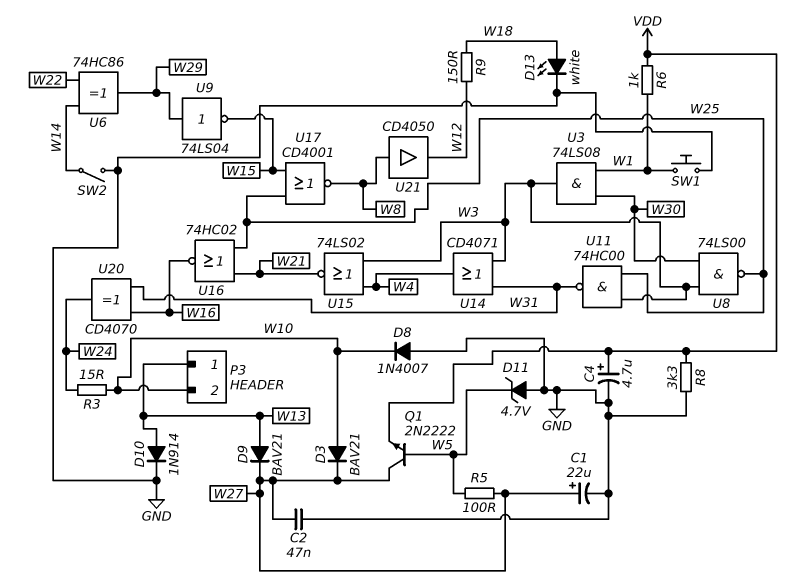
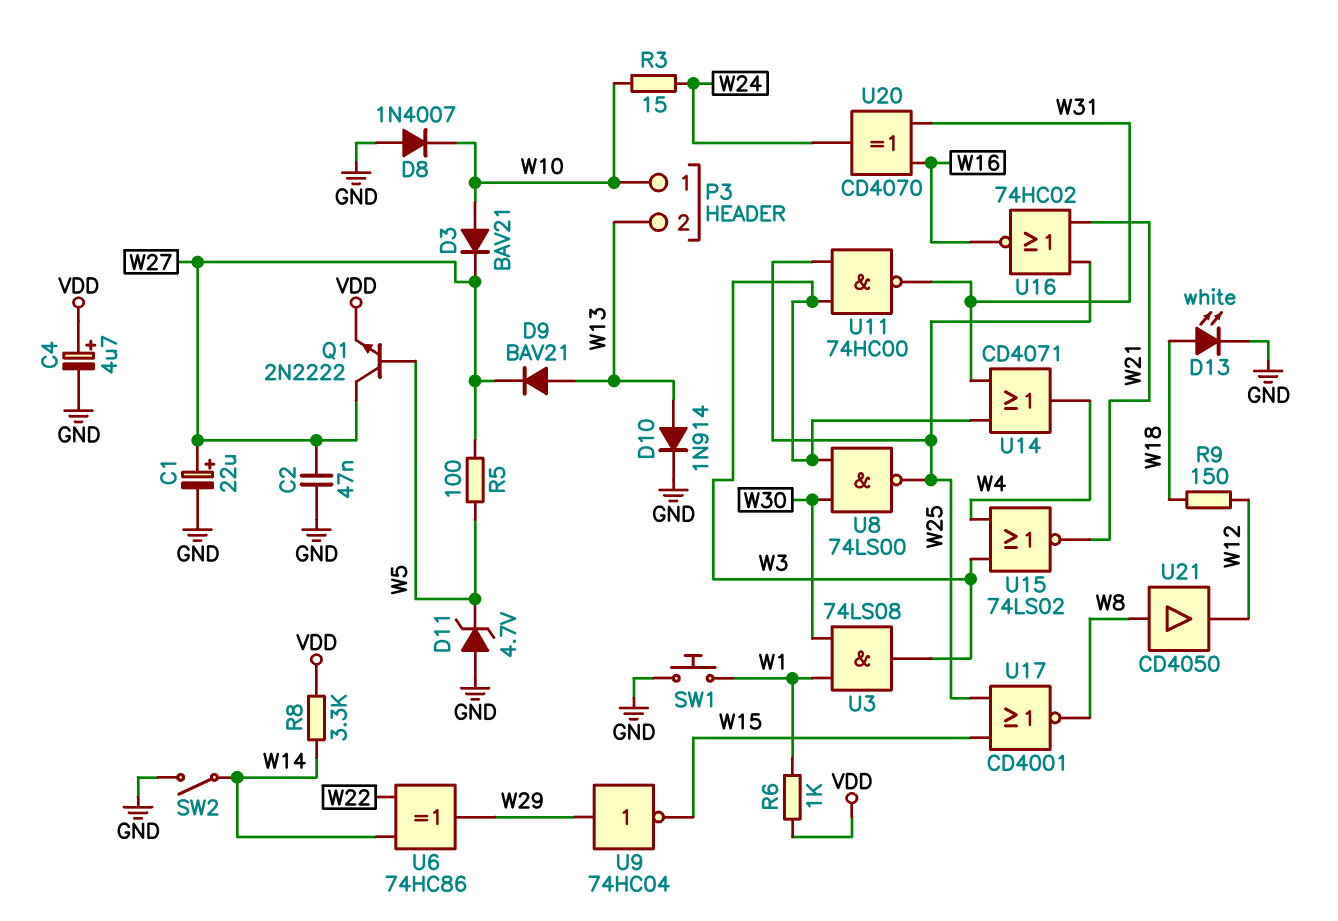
P3 pin 1: W13 -> W10
P3 pin 2: W10 -> W13
R8: 3.3k (GND, VDD) -> 3.3k (VDD, W14)
U9: NOT 74LS04 (in W29, out W15) -> NOT 74HC04 (in W29, out W15)

